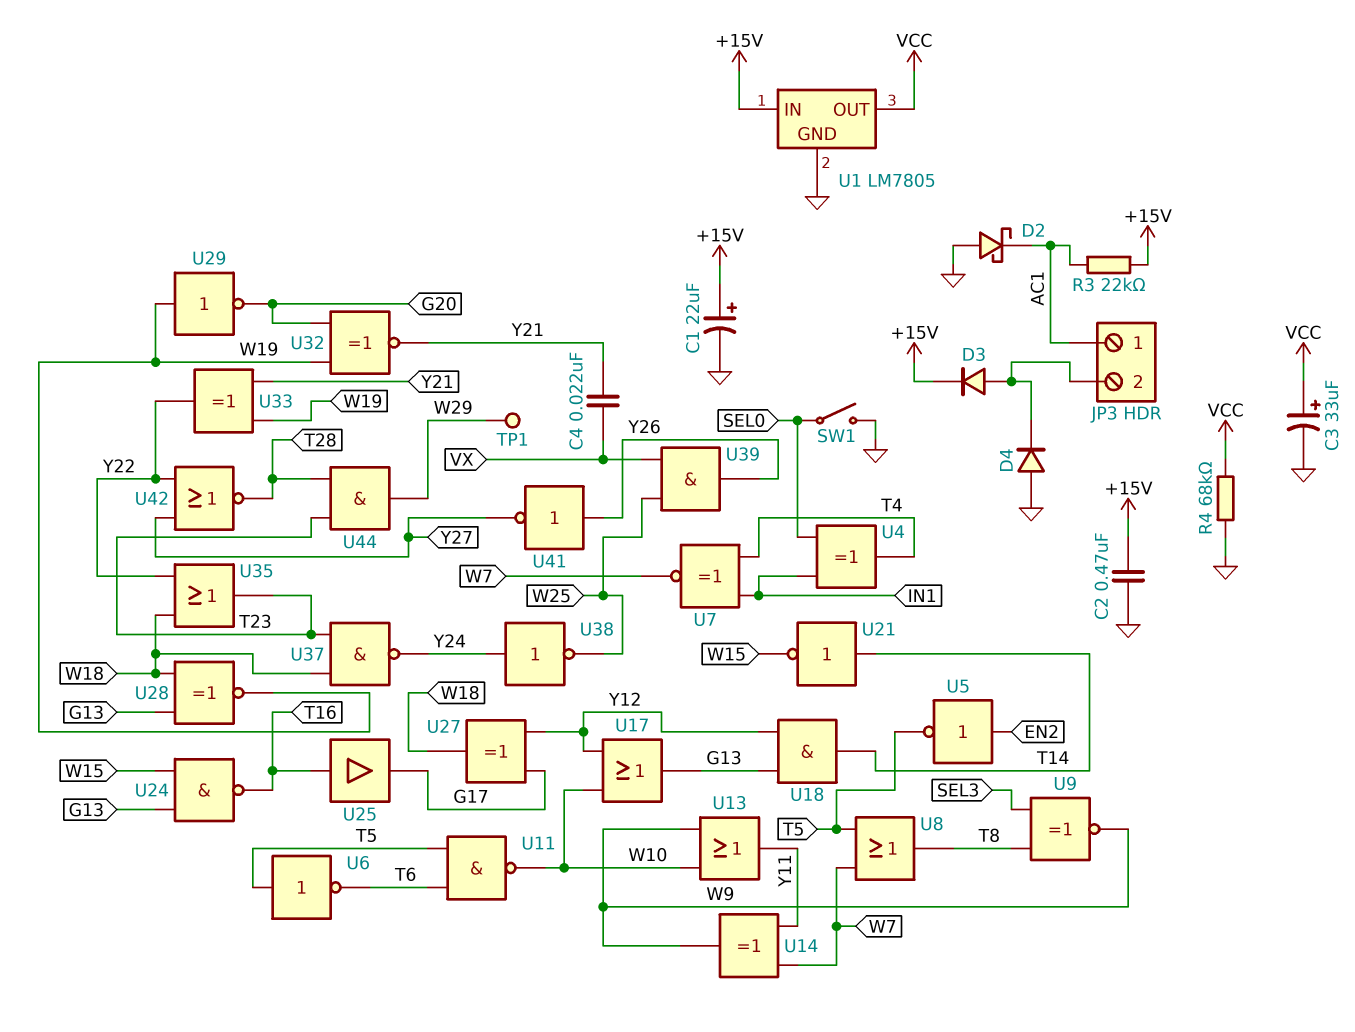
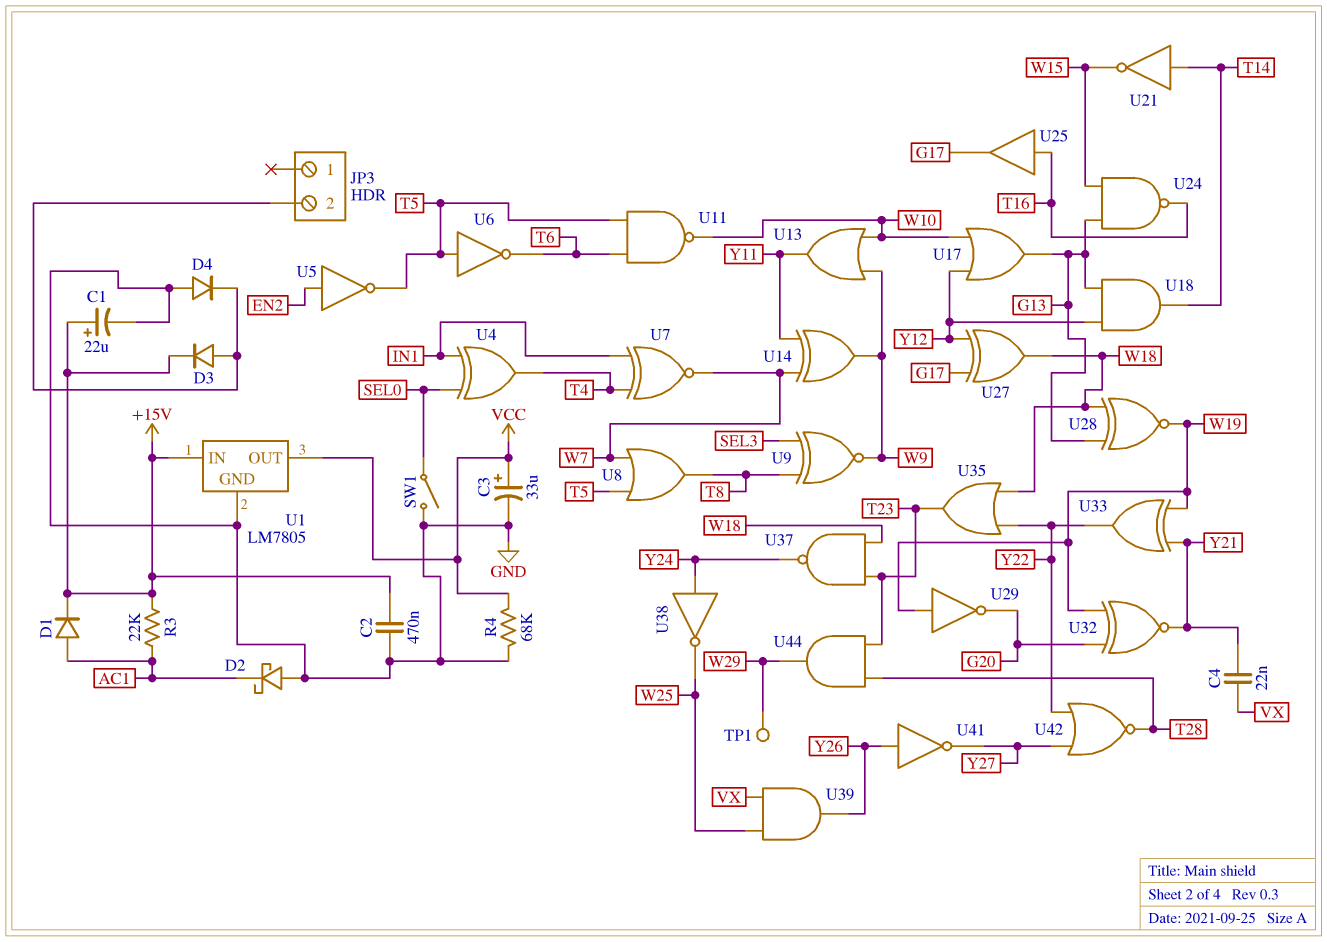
D1: none -> diode (A AC1, K +15V)
JP3 pin 1: AC1 -> none

